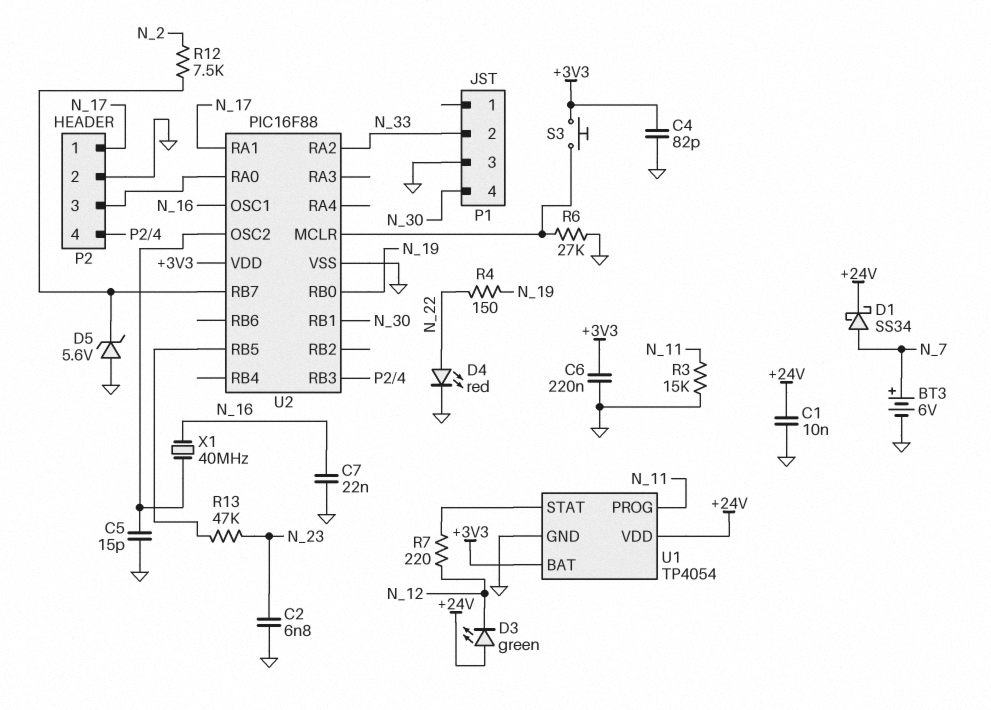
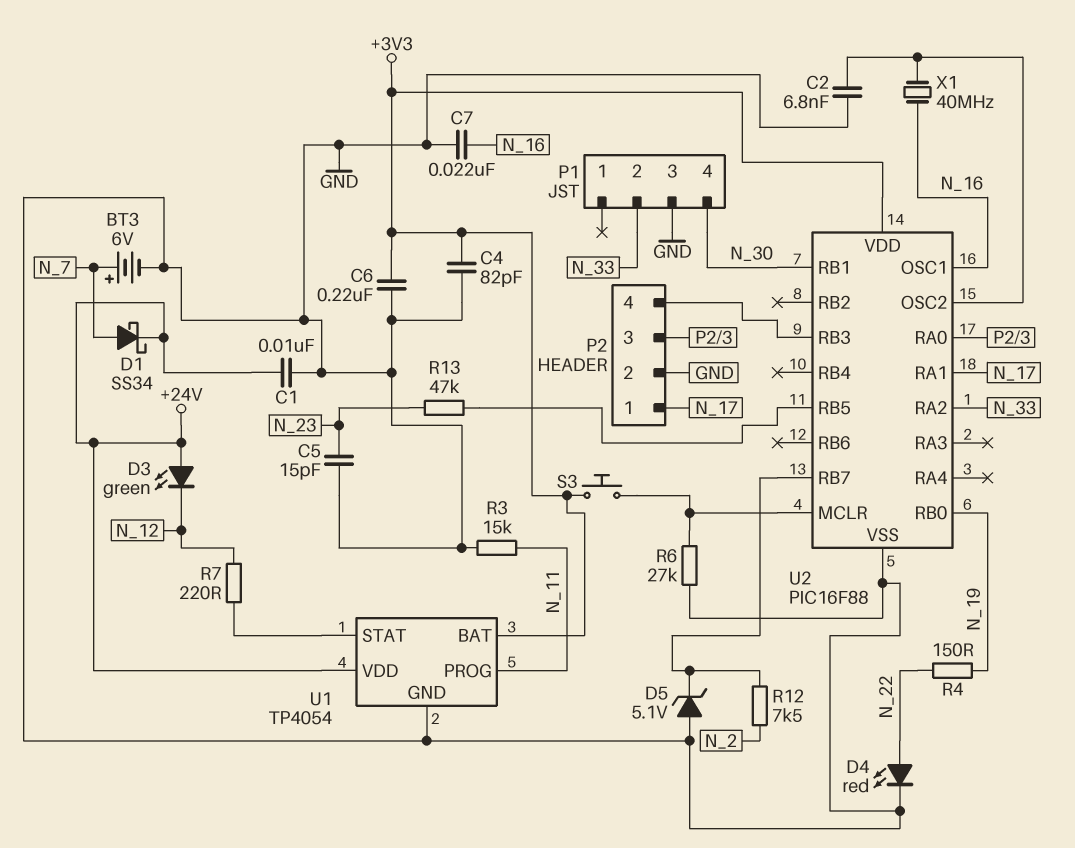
C2: 6.8nF (GND, N_23) -> 6.8nF (GND, U2/OSC2)
C5: 15pF (GND, U2/OSC2) -> 15pF (GND, N_23)
D5: zener 5.6V (A GND, K U2/RB7) -> zener 5.1V (A GND, K U2/RB7)

